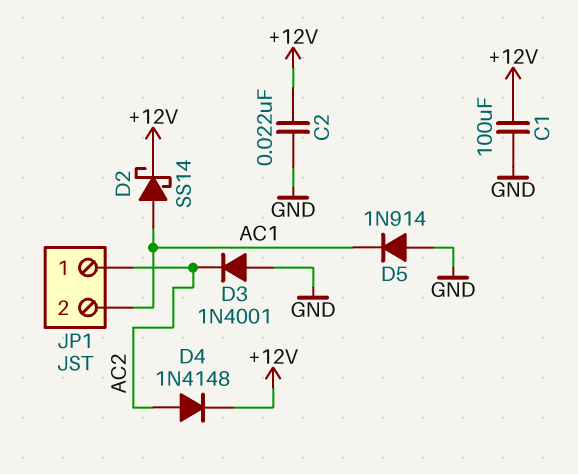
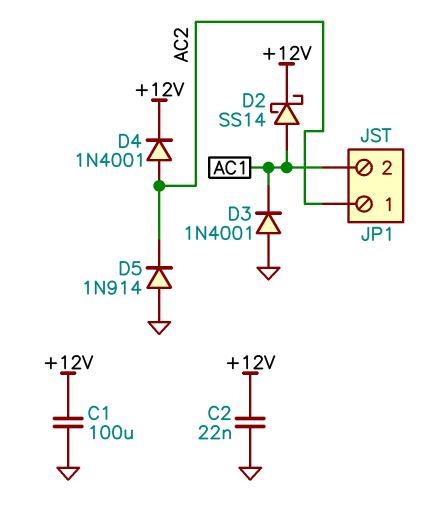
D3: diode 1N4001 (A GND, K AC2) -> diode 1N4001 (A GND, K AC1)
D4: diode 1N4148 (A AC2, K +12V) -> diode 1N4001 (A AC2, K +12V)
D5: diode 1N914 (A GND, K AC1) -> diode 1N914 (A GND, K AC2)

